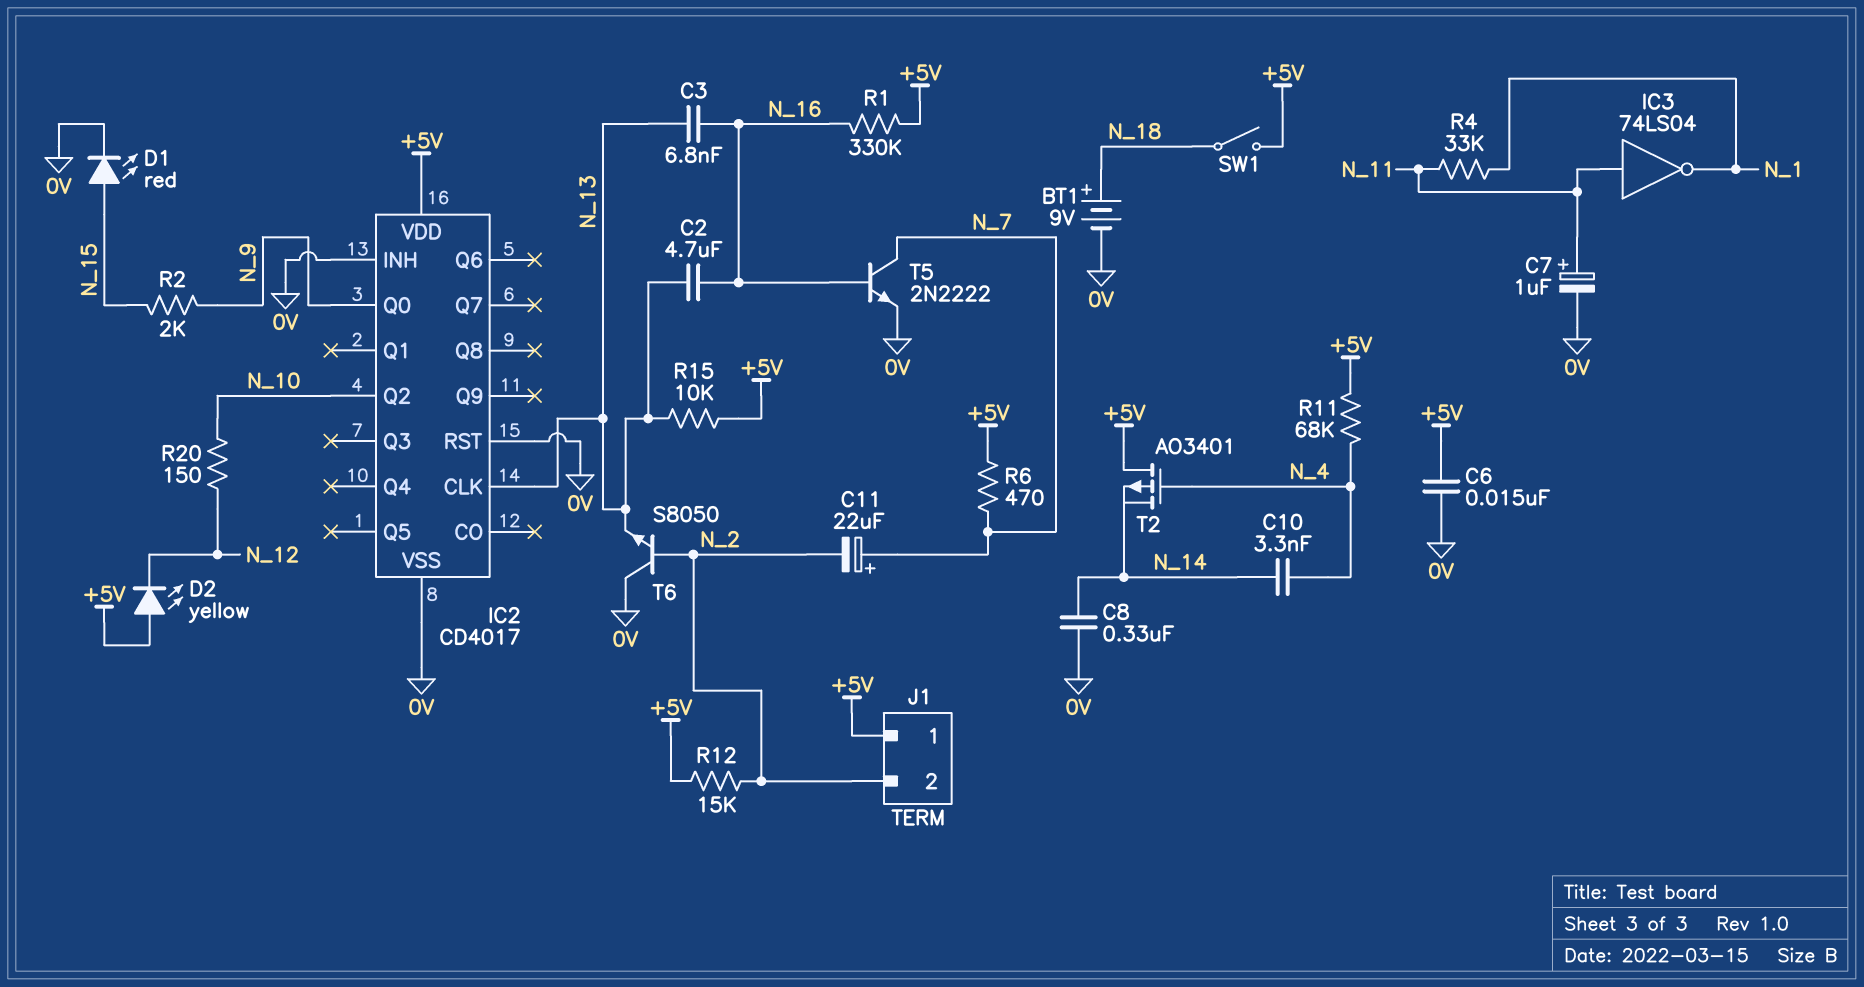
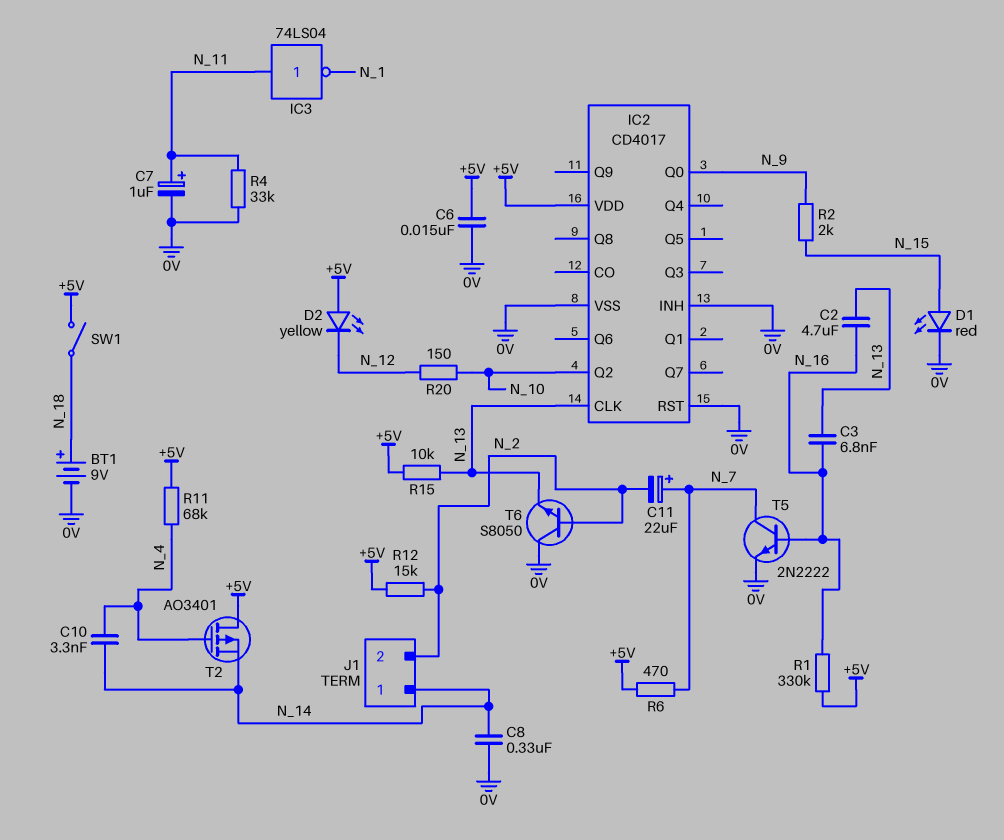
J1 pin 1: +5V -> N_14
R4: 33k (N_1, N_11) -> 33k (0V, N_11)

